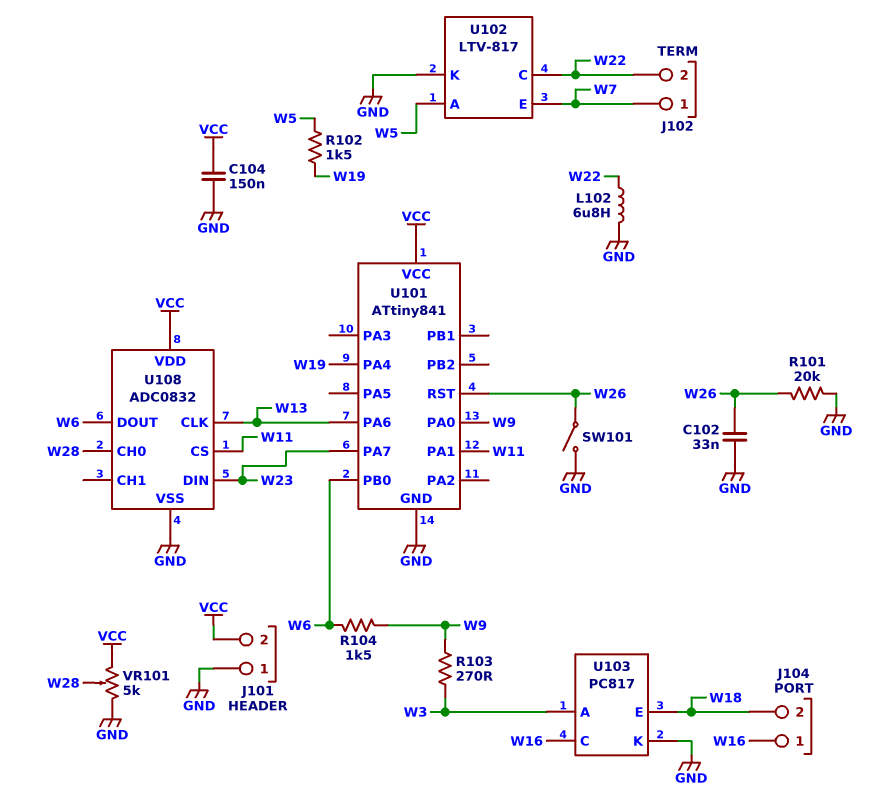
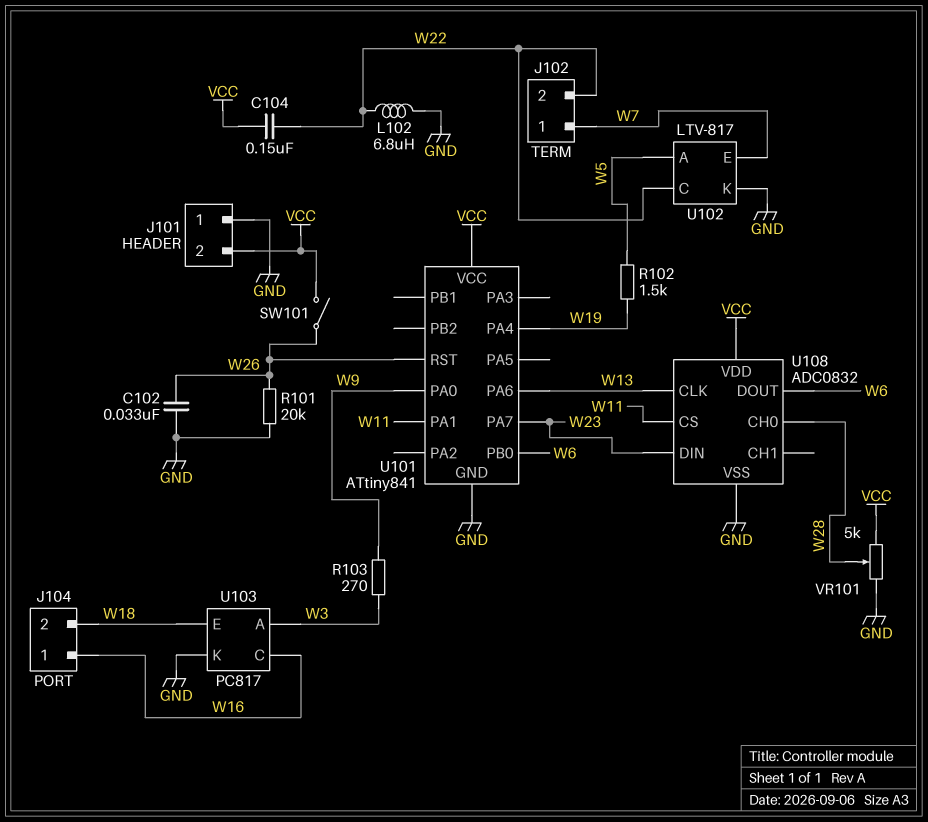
C104: 150nF (GND, VCC) -> 150nF (VCC, W22)
R104: 1.5k (W6, W9) -> none
SW101: switch (GND, W26) -> switch (VCC, W26)

